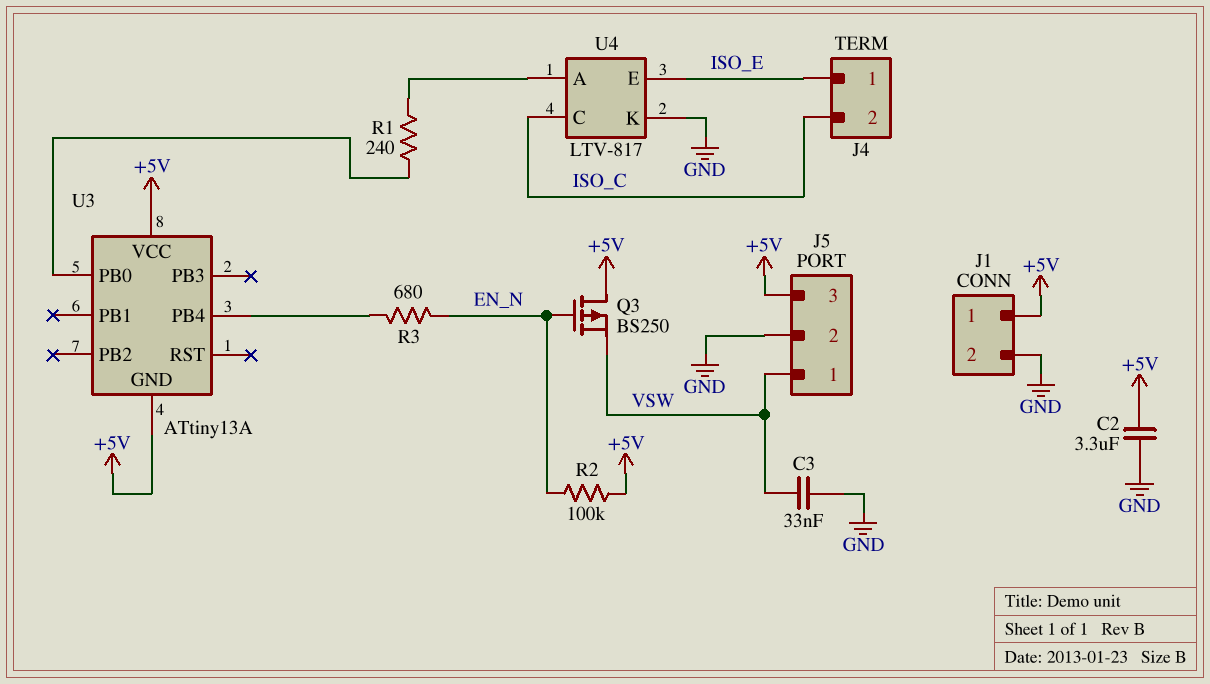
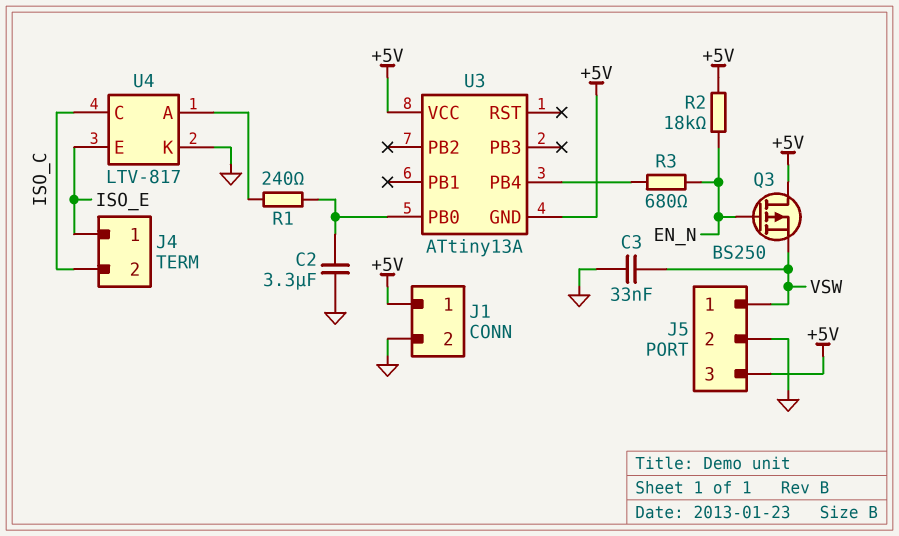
C2: 3.3uF (+5V, GND) -> 3.3uF (GND, U3/PB0)
R2: 100k (+5V, EN_N) -> 18k (+5V, EN_N)

